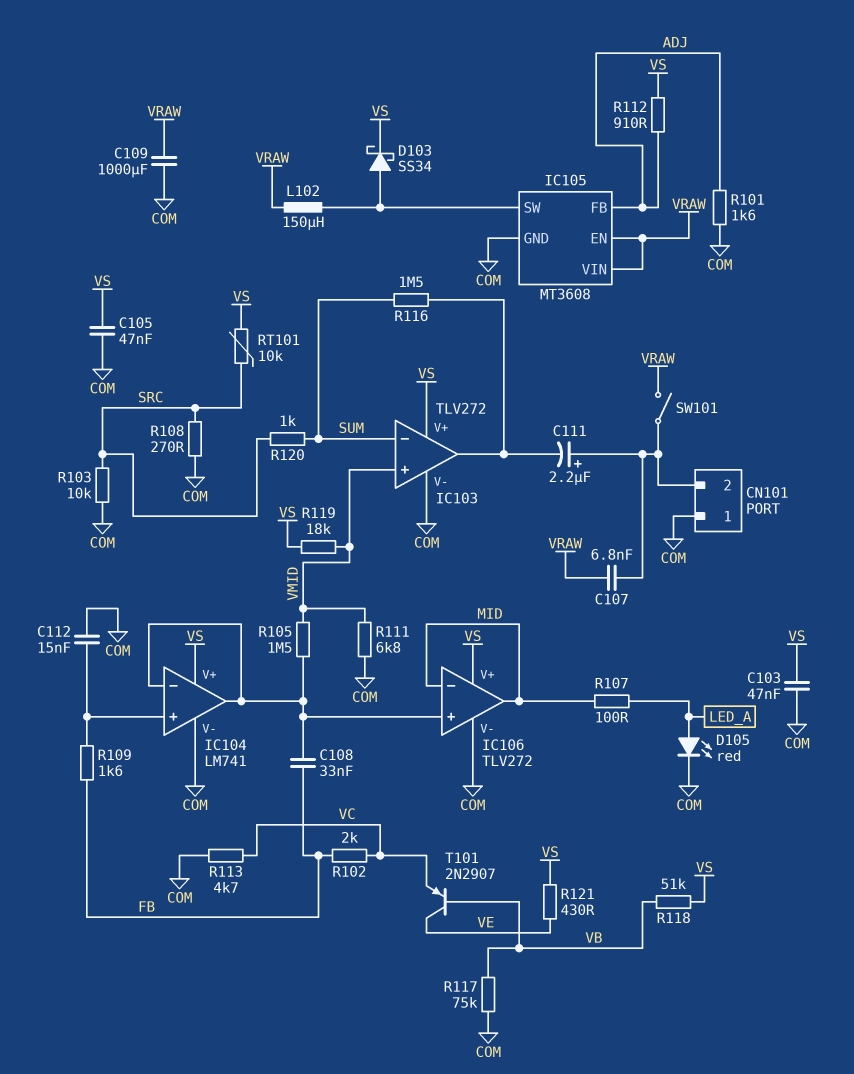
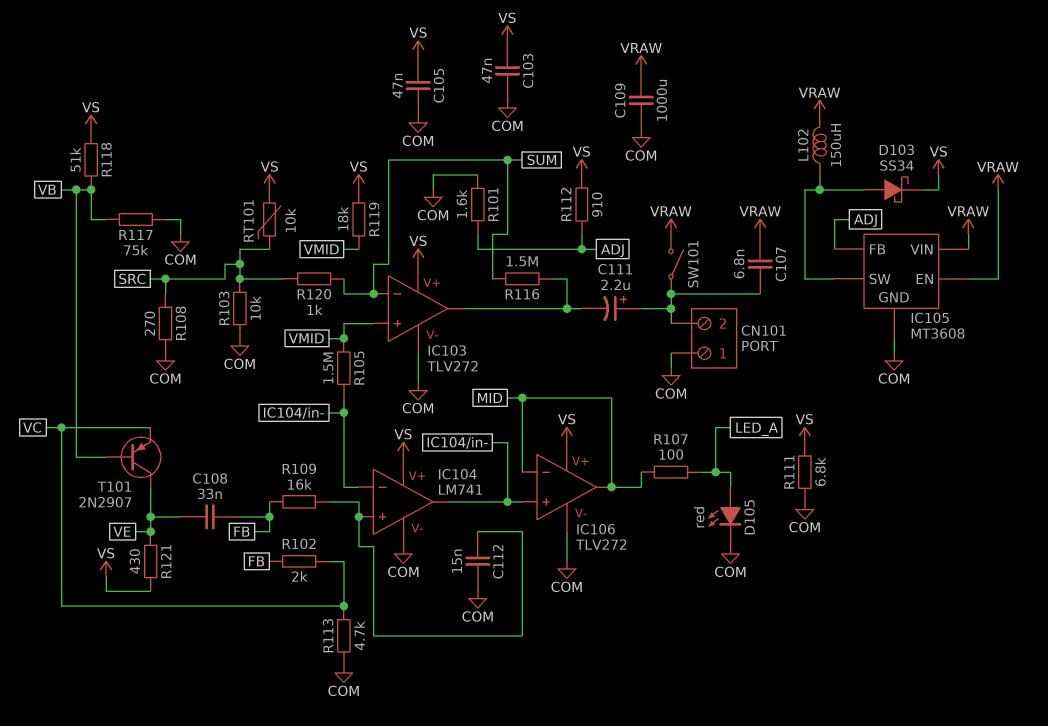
C108: 33nF (FB, IC104/in-) -> 33nF (FB, VE)
R109: 1.6k (FB, IC104/in+) -> 16k (FB, IC104/in+)
R111: 6.8k (COM, VMID) -> 6.8k (COM, VS)

